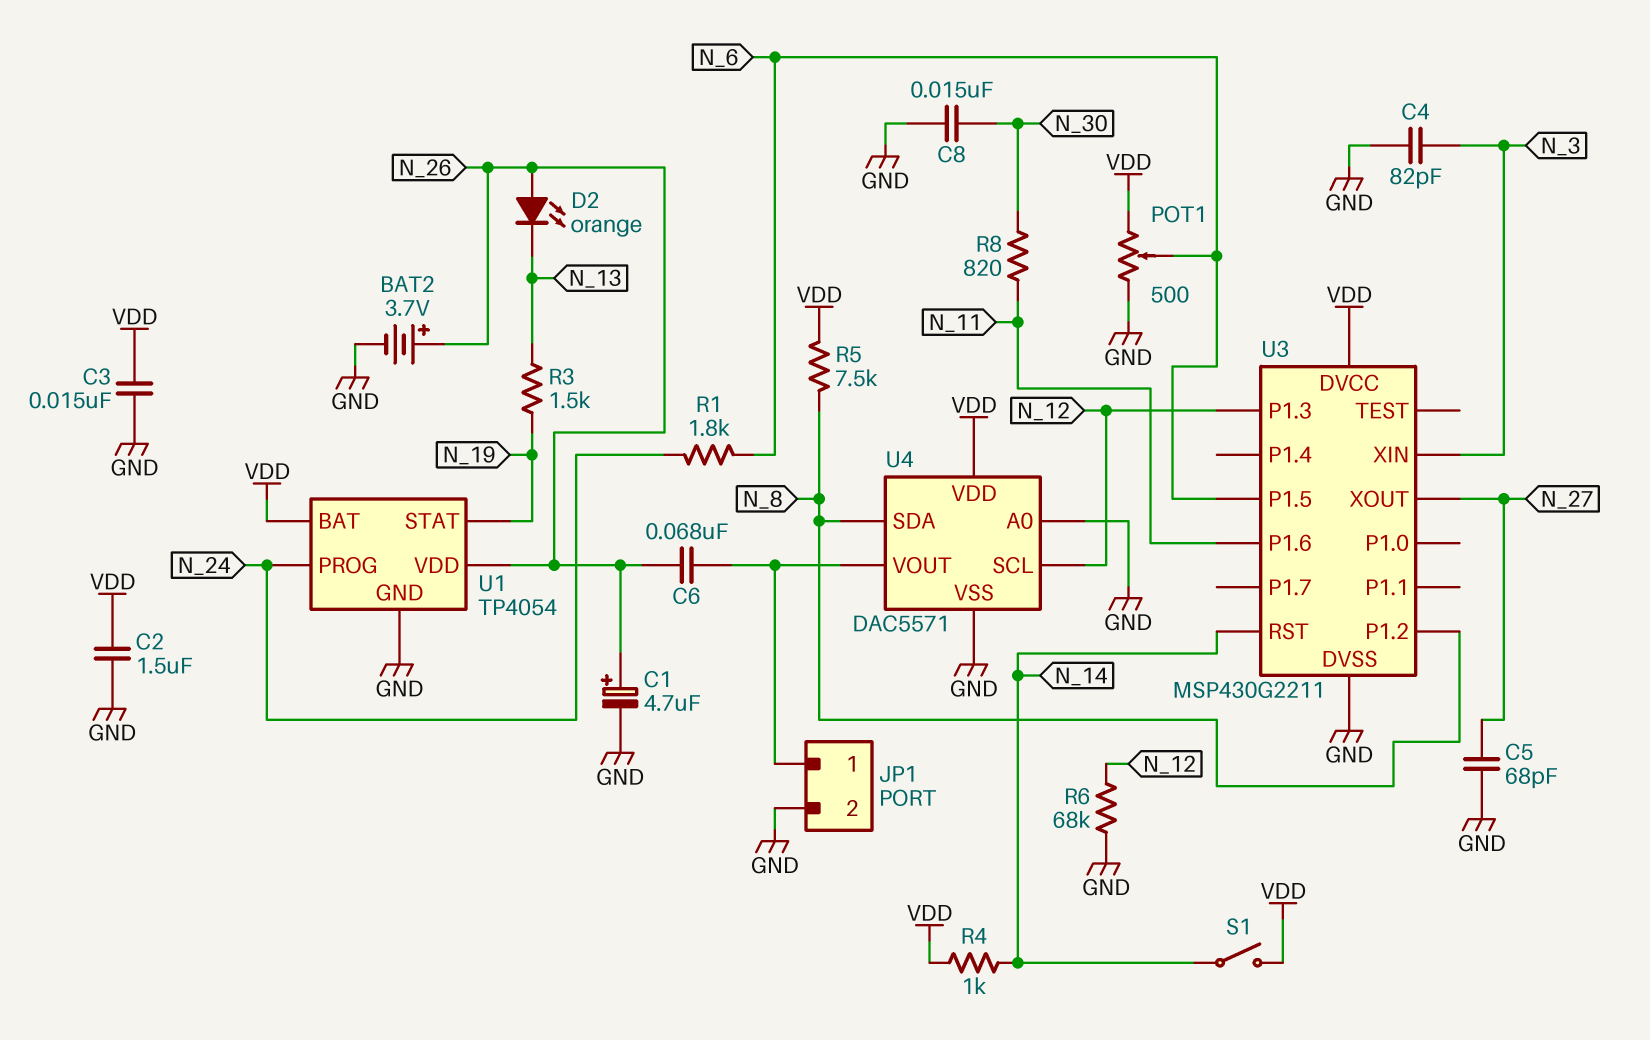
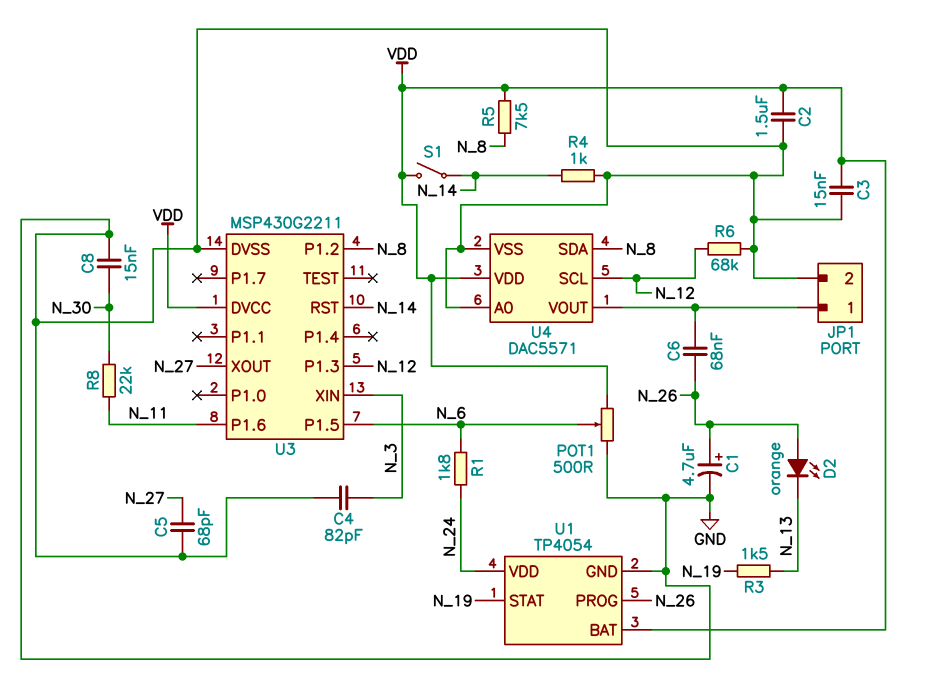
BAT2: 3.7V (plus N_26, minus GND) -> none
R4: 1k (N_14, VDD) -> 1k (GND, N_14)
R8: 820 (N_11, N_30) -> 22k (N_11, N_30)
U1 pin PROG: N_24 -> N_26
U1 pin VDD: N_26 -> N_24

